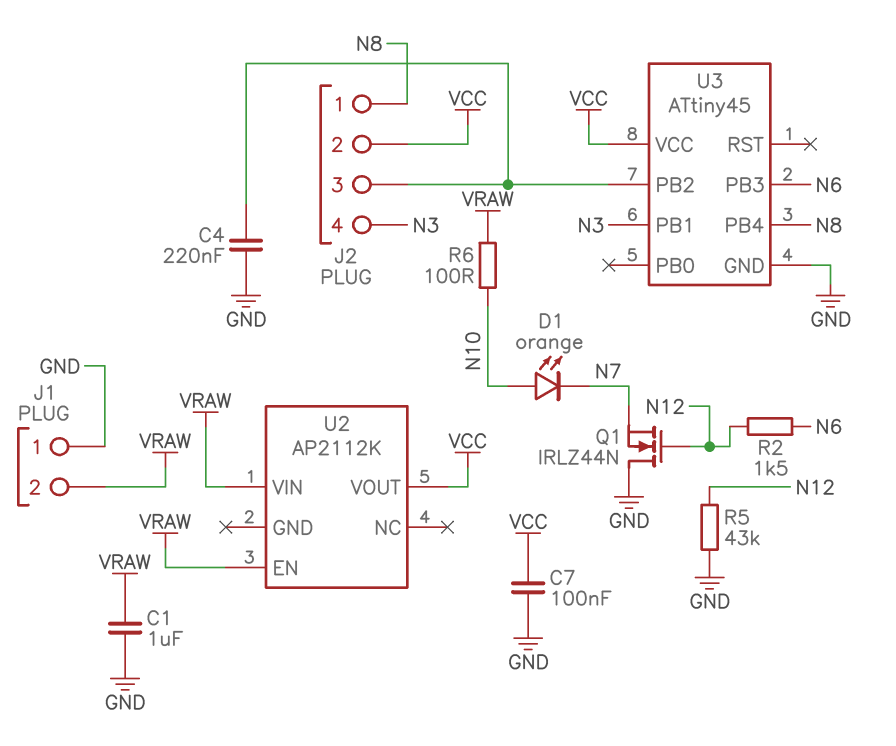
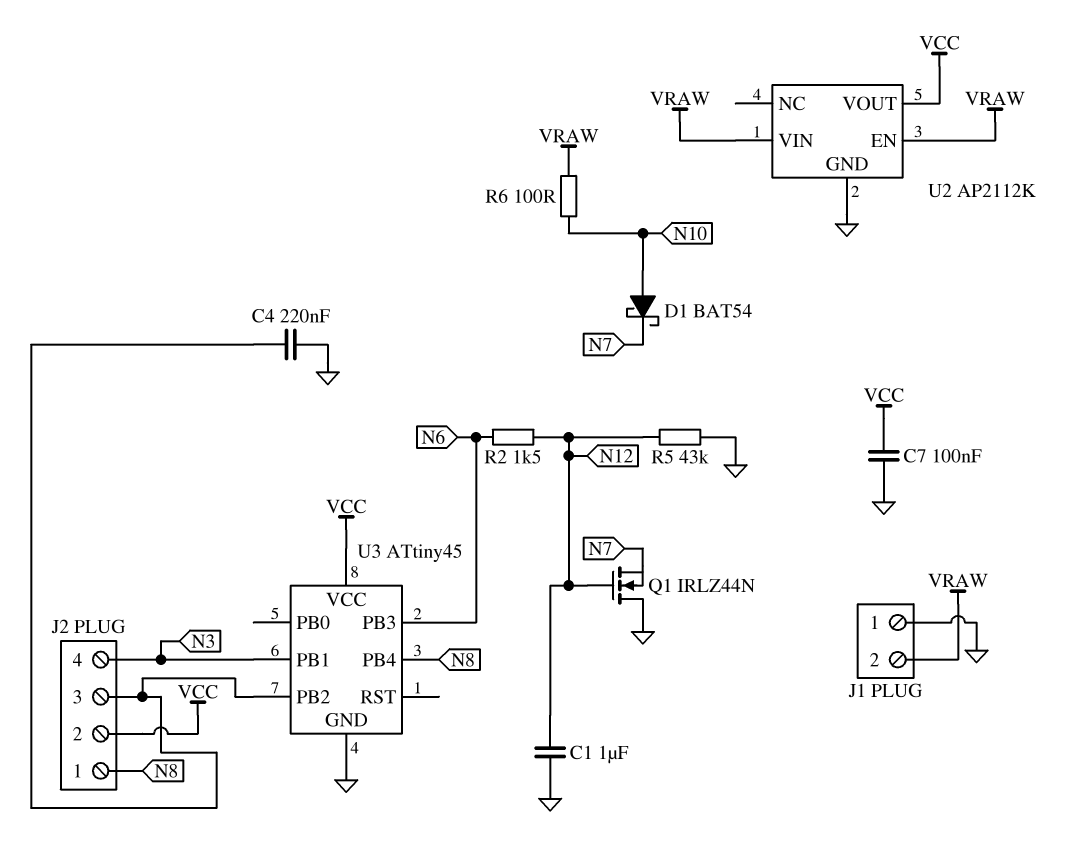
C1: 1uF (GND, VRAW) -> 1uF (GND, N12)
D1: LED orange (A N10, K N7) -> schottky BAT54 (A N10, K N7)
U2 pin GND: none -> GND

